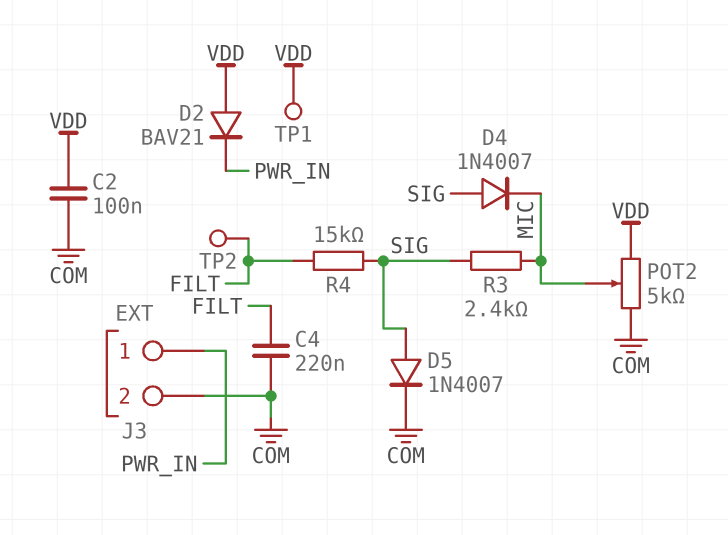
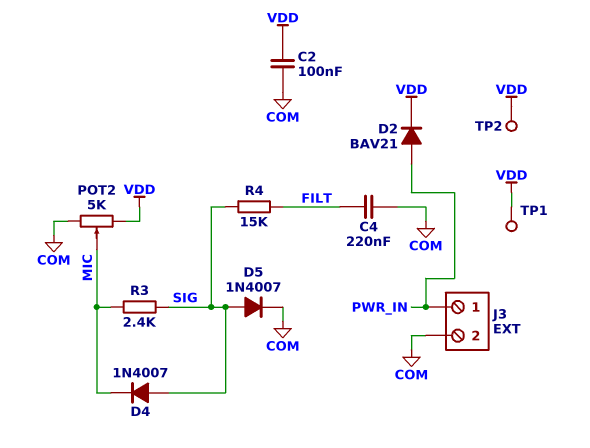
D2: diode BAV21 (A VDD, K PWR_IN) -> diode BAV21 (A PWR_IN, K VDD)
TP2: test point (FILT) -> test point (VDD)

